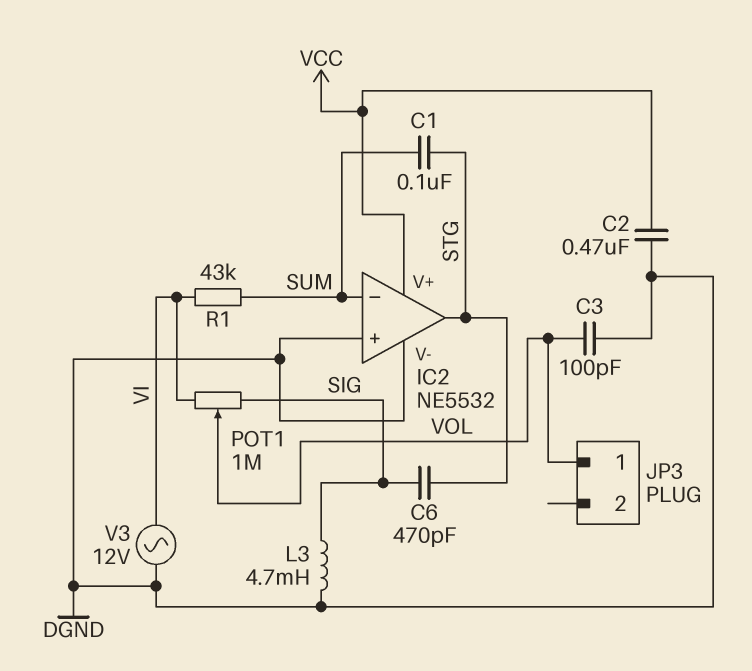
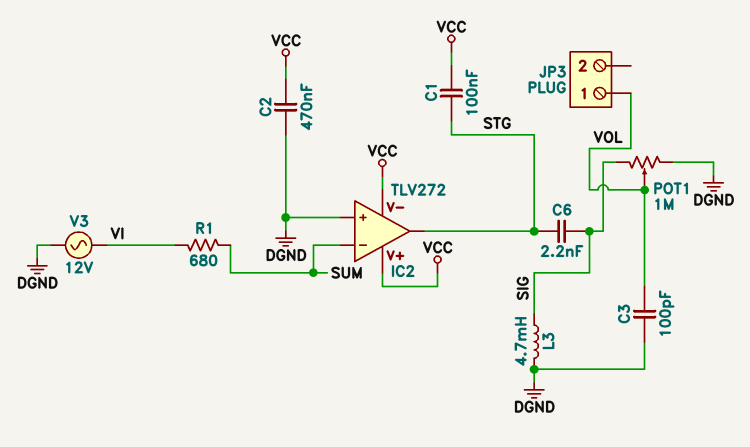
C1: 100nF (STG, SUM) -> 100nF (STG, VCC)
C6: 470pF (SIG, STG) -> 2.2nF (SIG, STG)
IC2: NE5532 -> TLV272
IC2 pin V-: DGND -> VCC
POT1: 1M (SIG, VI, wiper VOL) -> 1M (DGND, SIG, wiper VOL)
R1: 43k (SUM, VI) -> 680 (SUM, VI)

